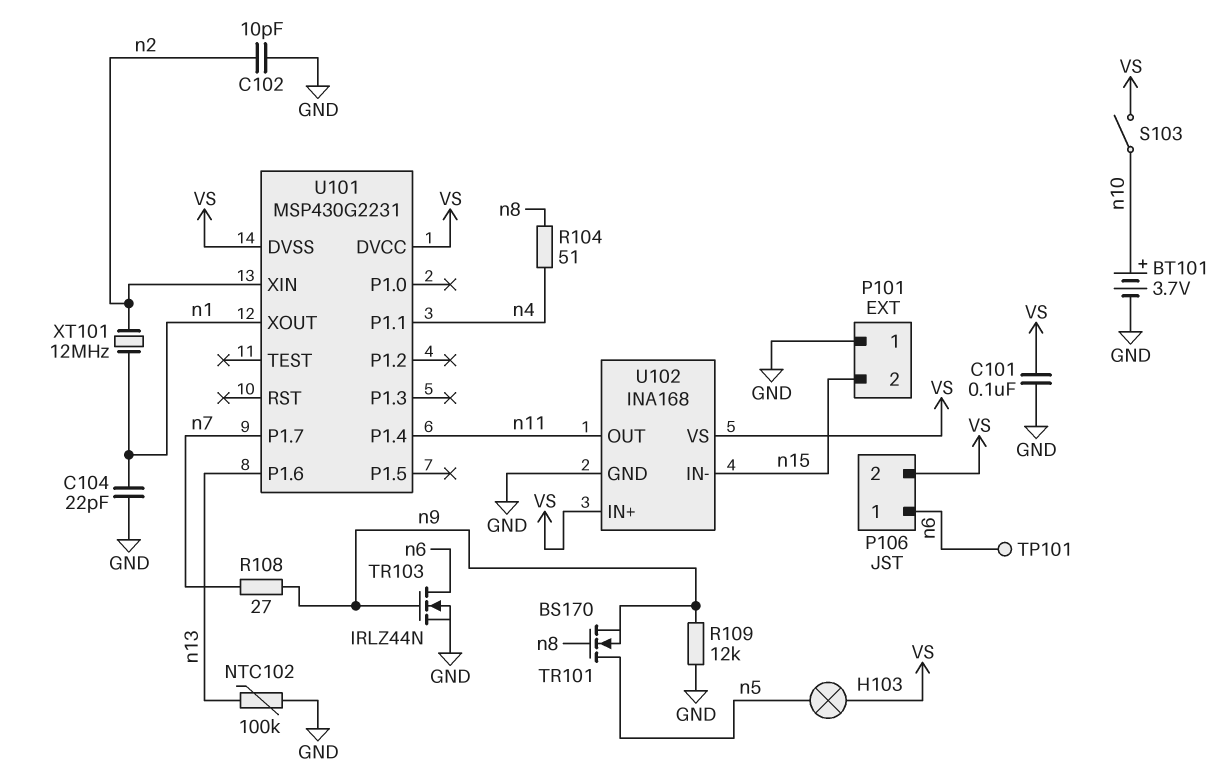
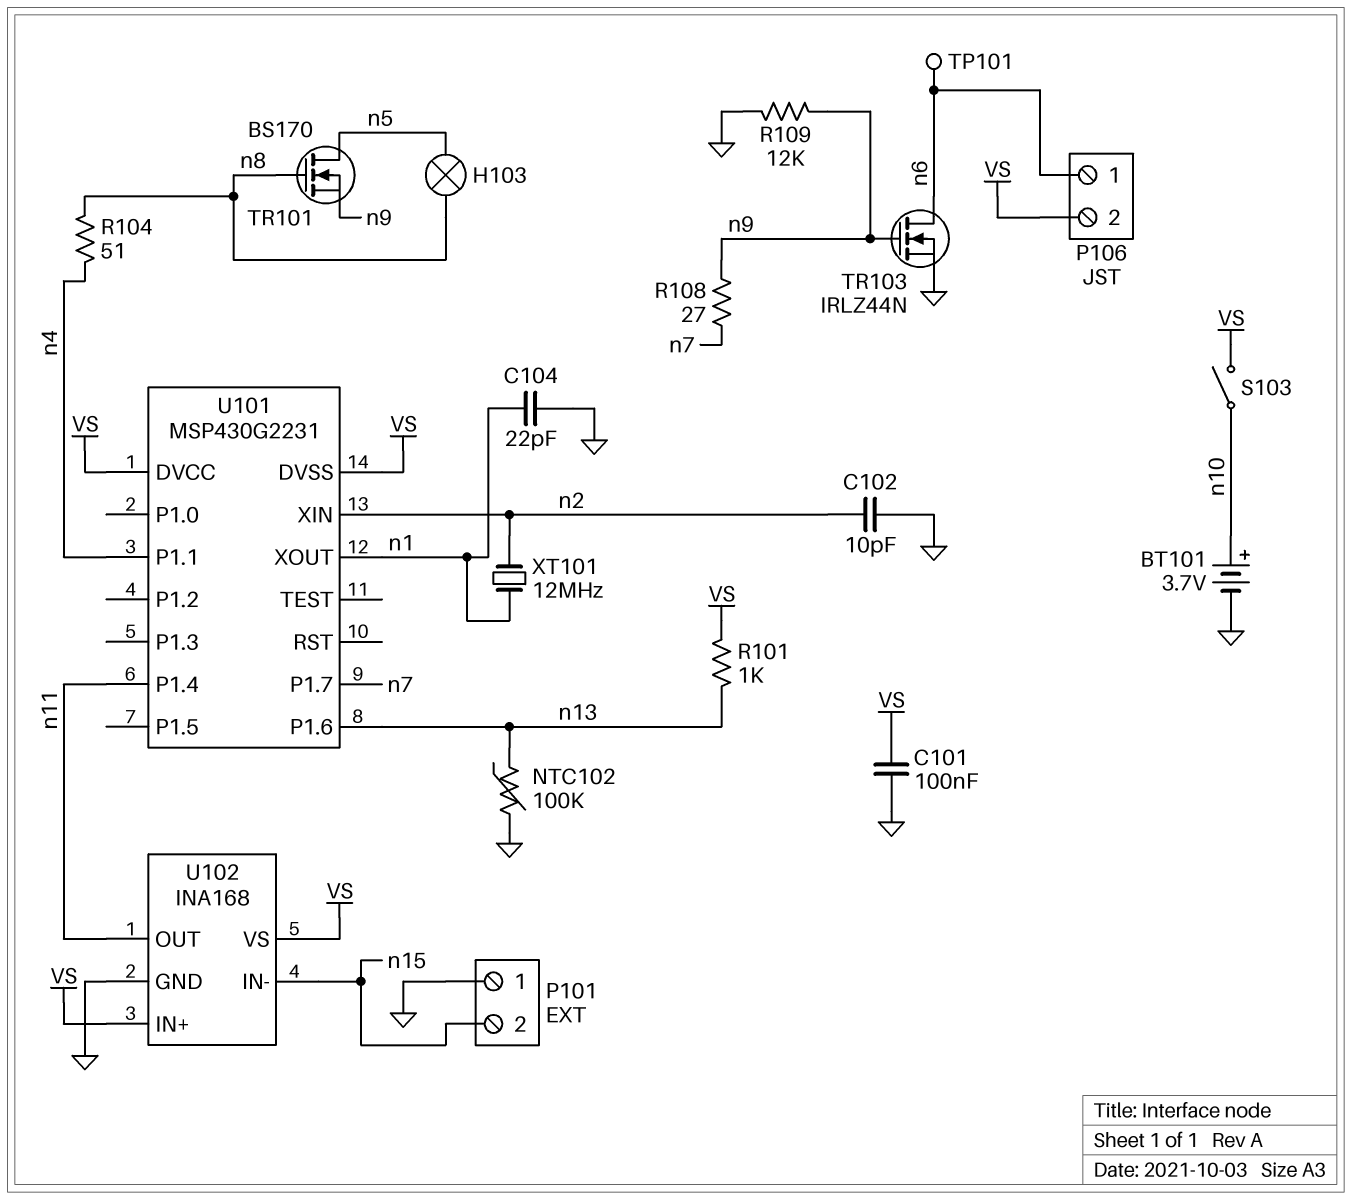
H103: lamp (VS, n5) -> lamp (n5, n8)
R101: none -> 1k (VS, n13)

